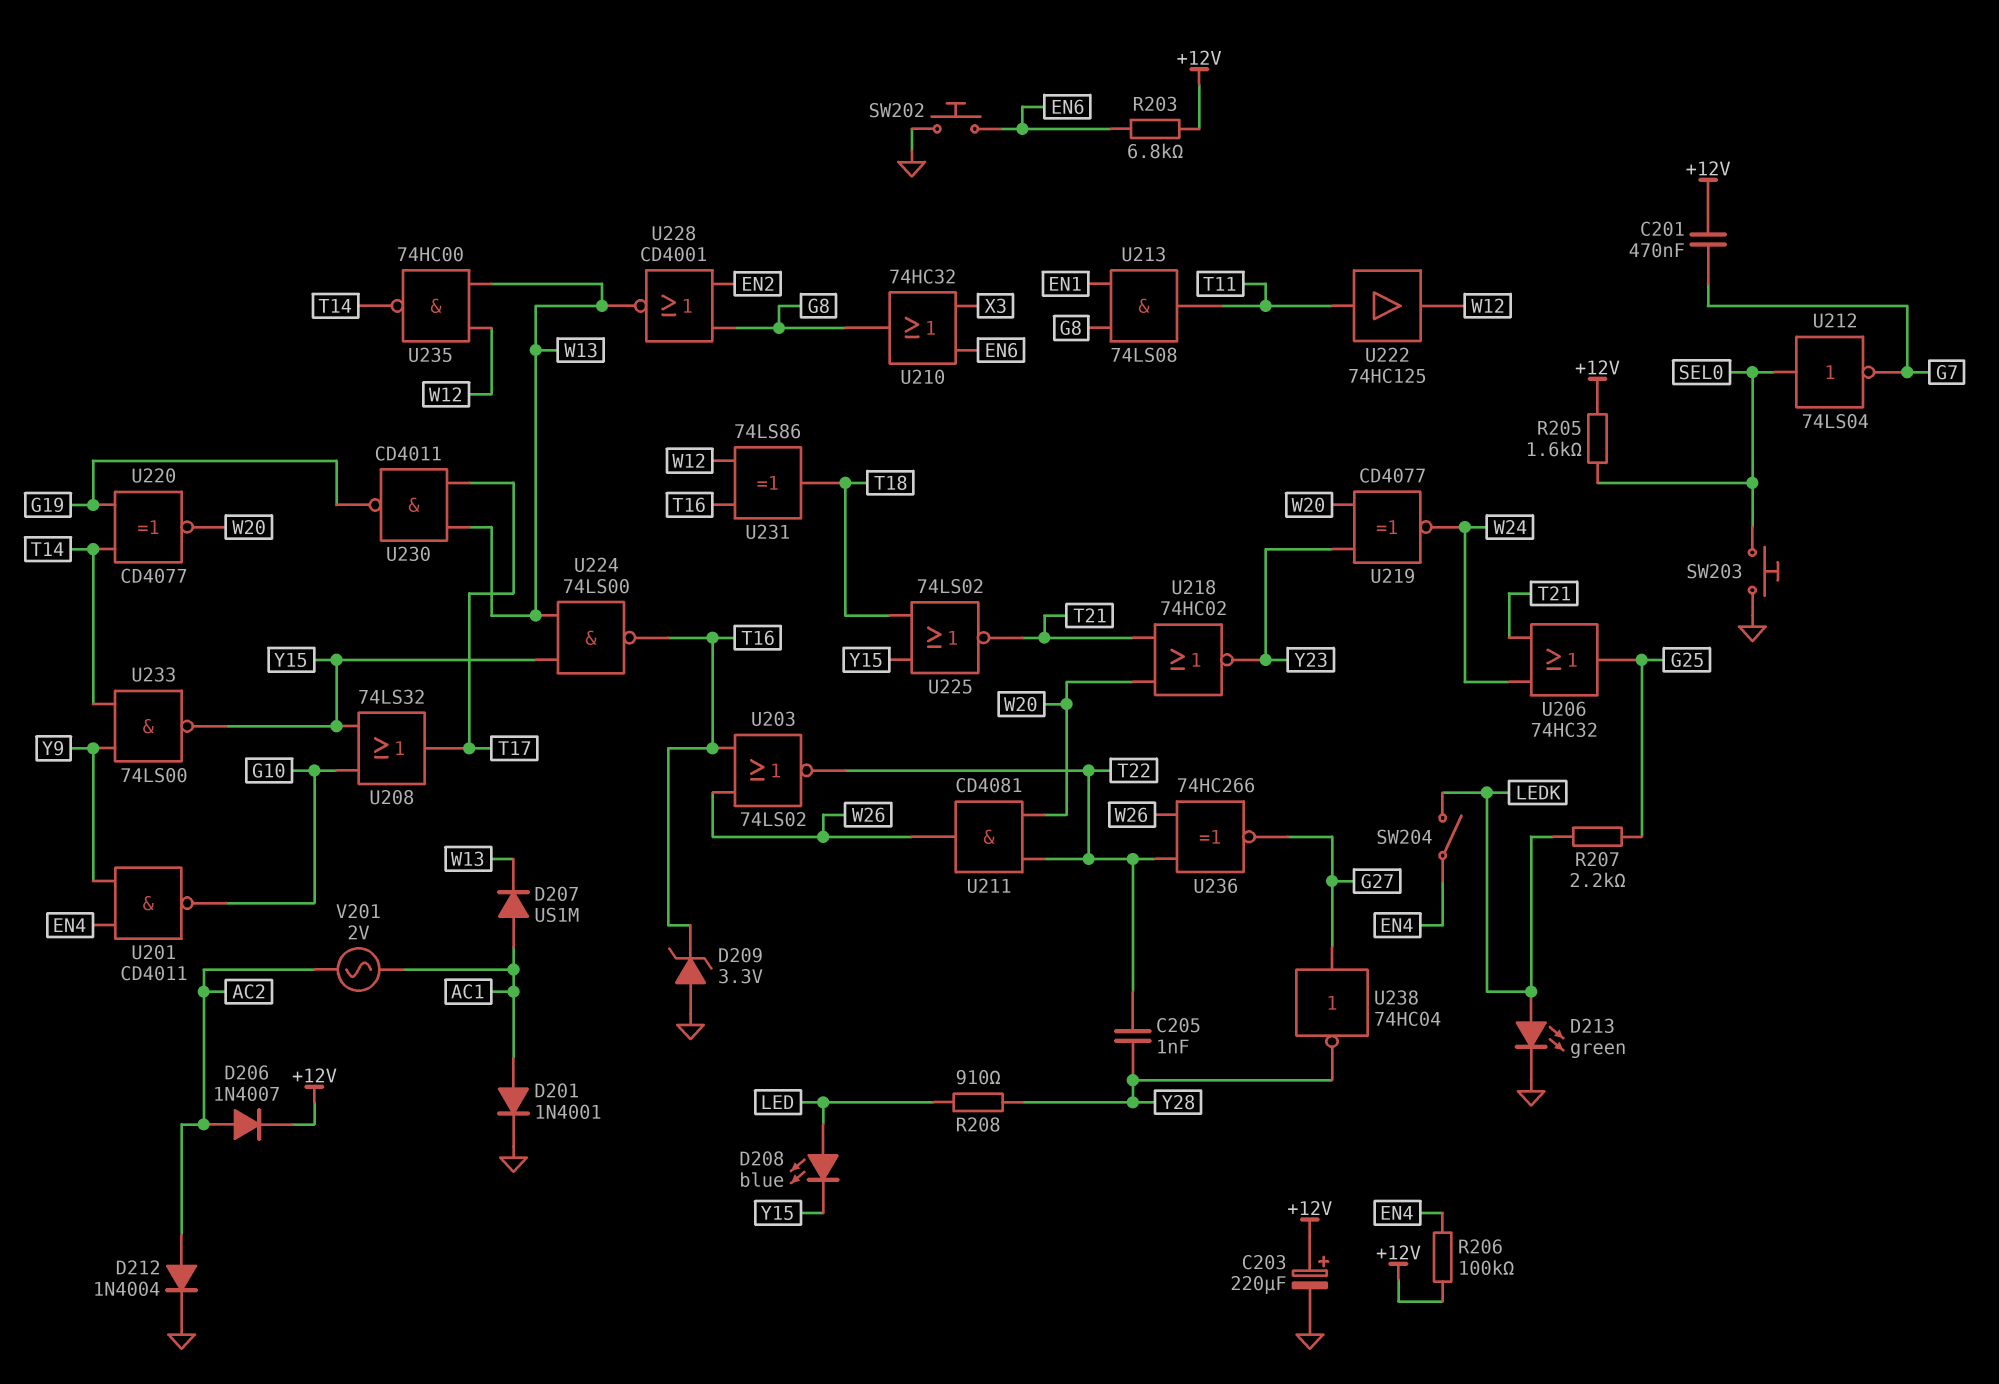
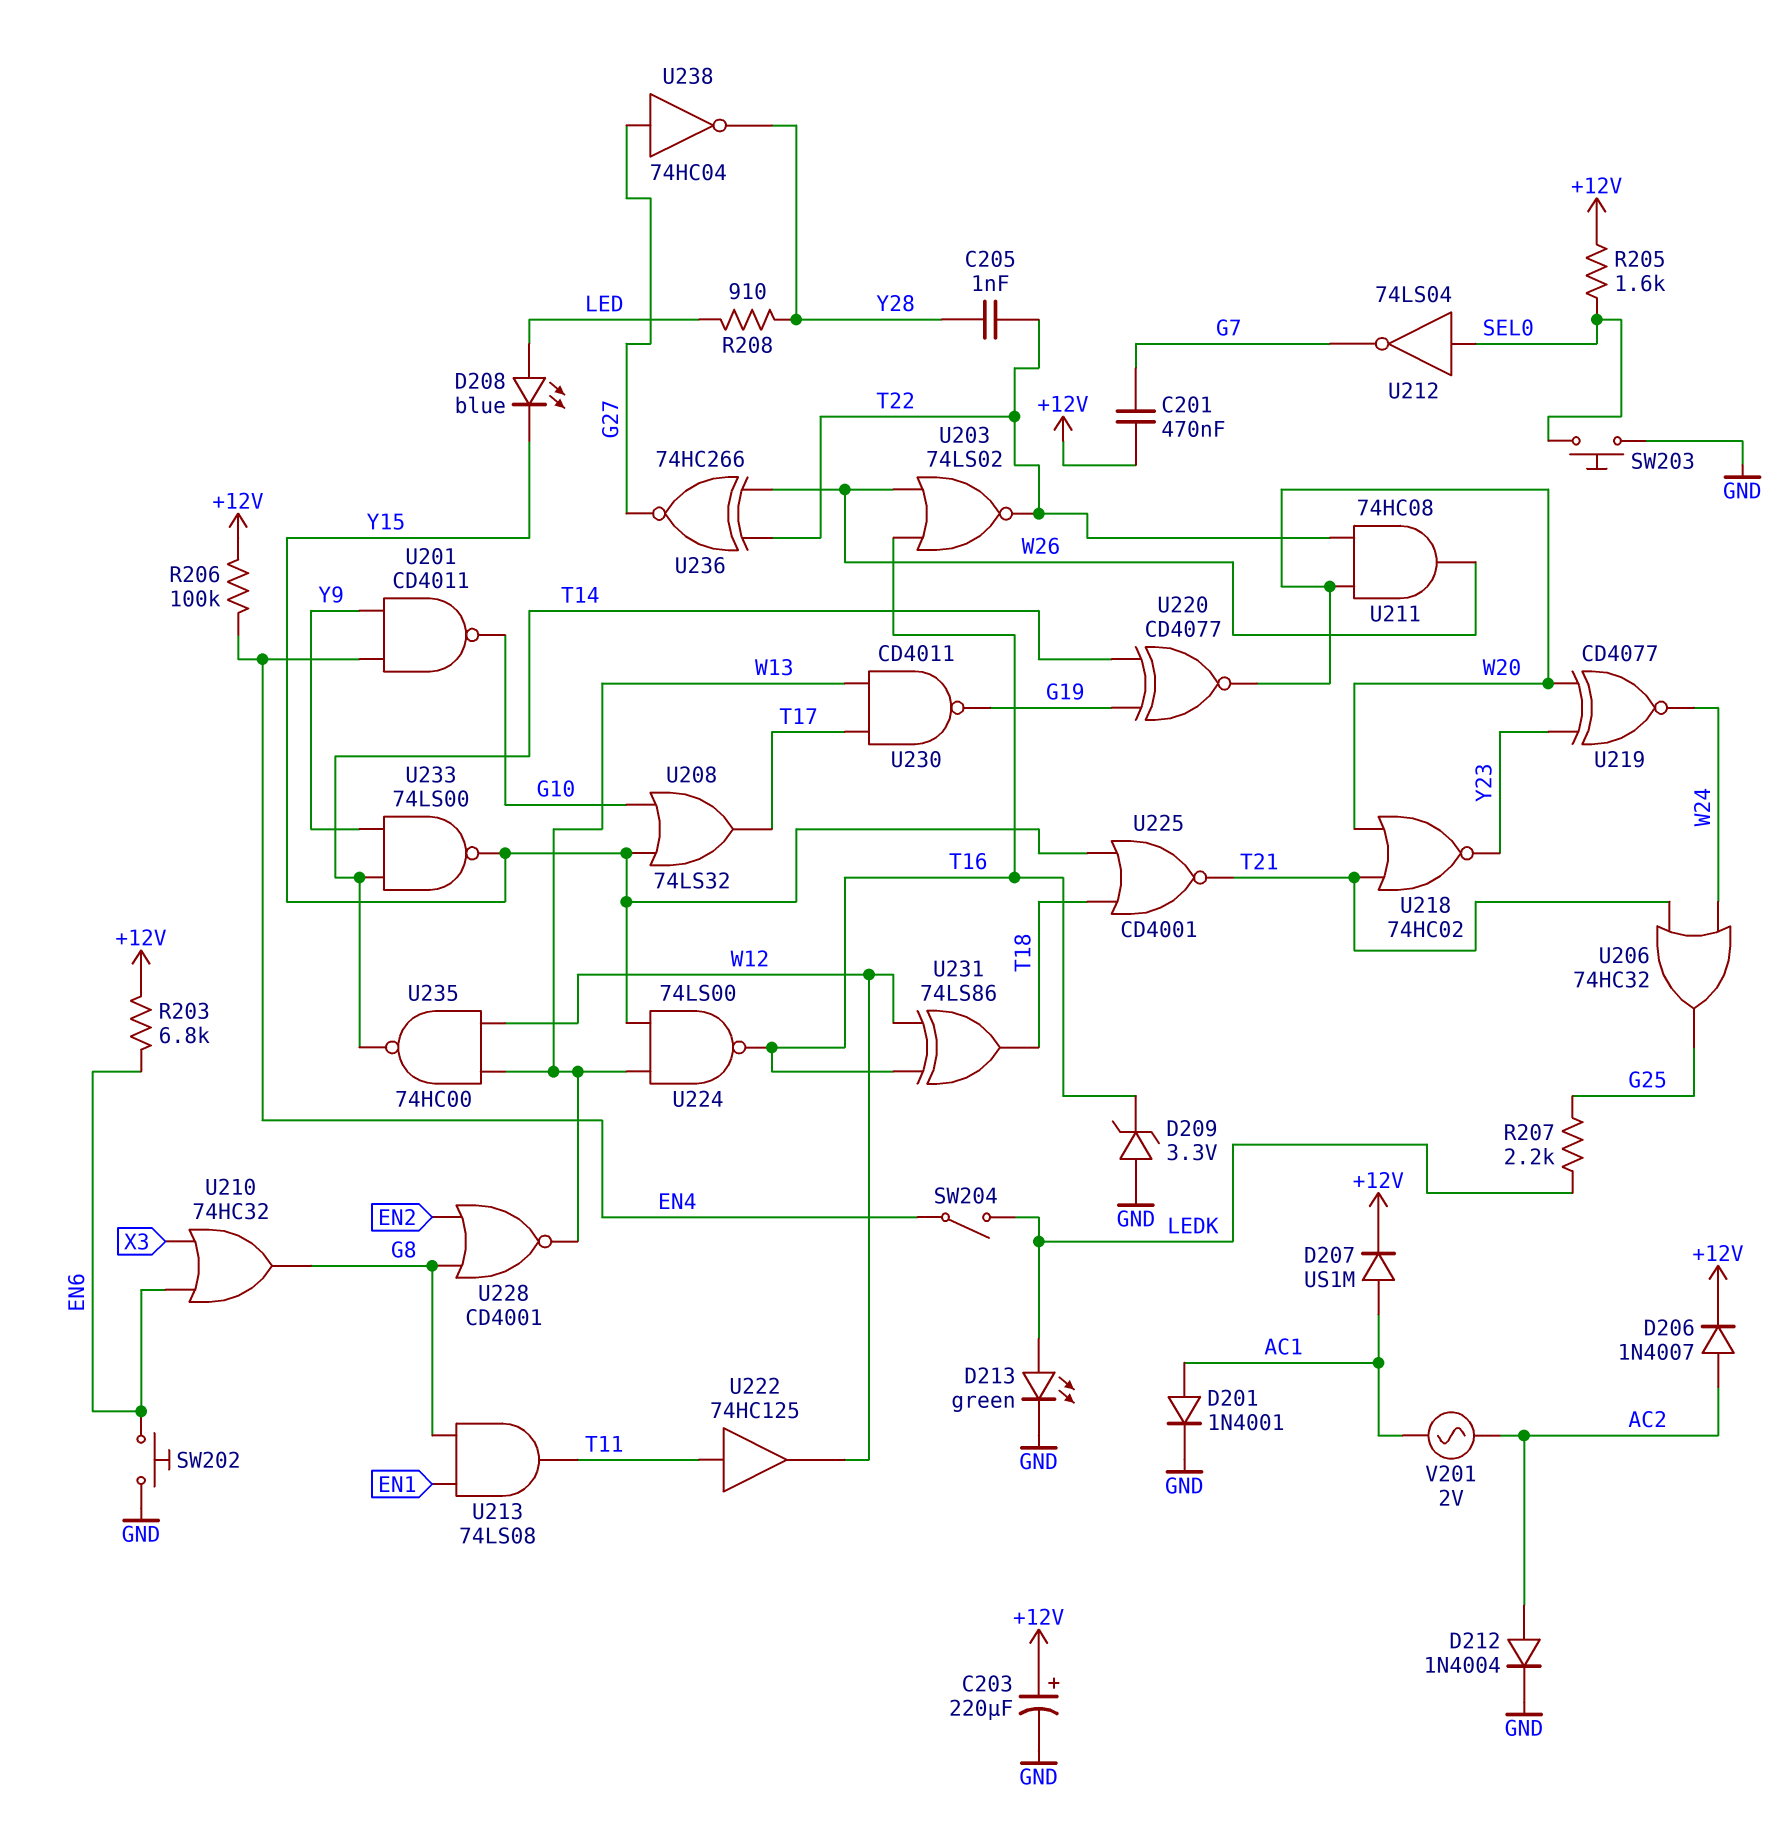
D207: diode US1M (A AC1, K W13) -> diode US1M (A AC1, K +12V)
U211: AND CD4081 (in T22, in W20, out W26) -> AND 74HC08 (in T22, in W20, out W26)
U225: NOR 74LS02 (in T18, in Y15, out T21) -> NOR CD4001 (in T18, in Y15, out T21)

